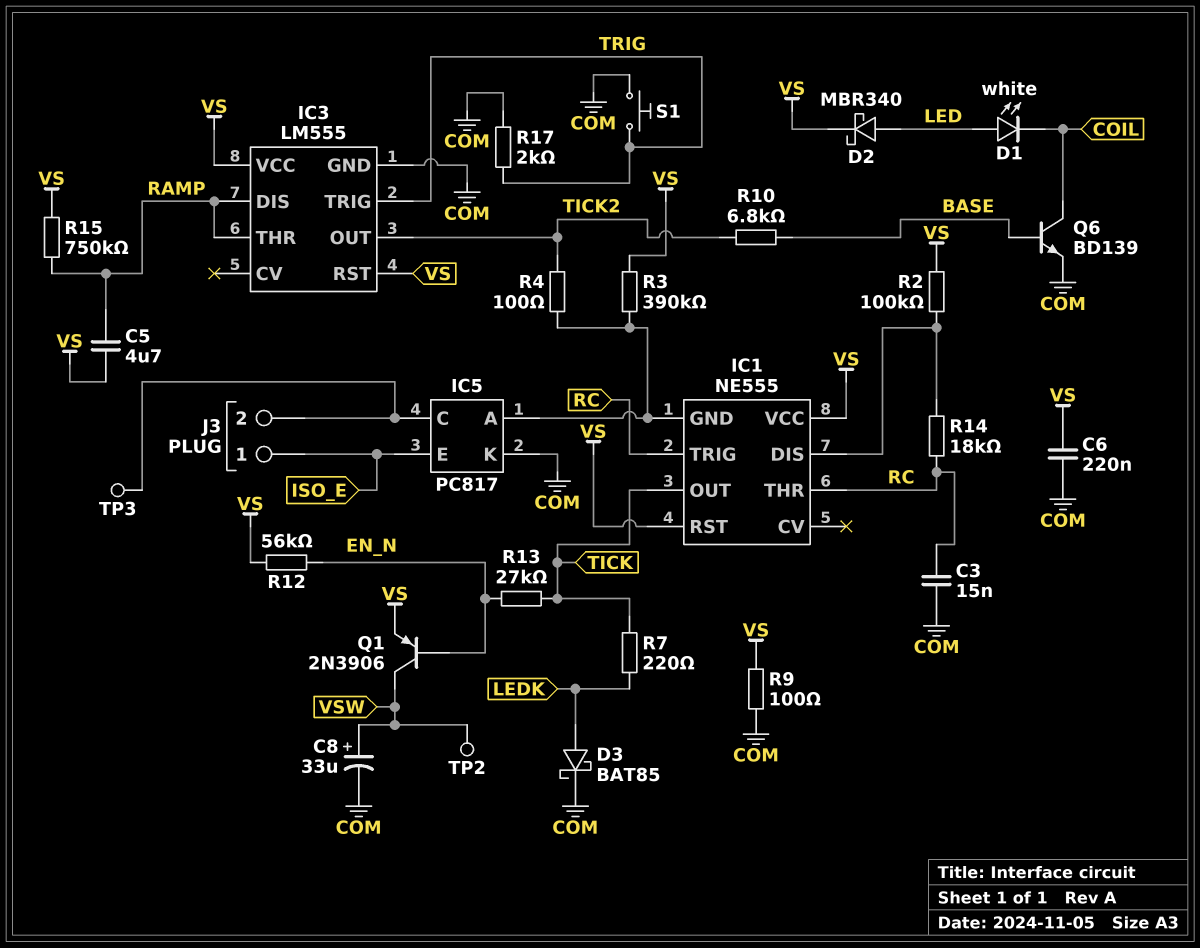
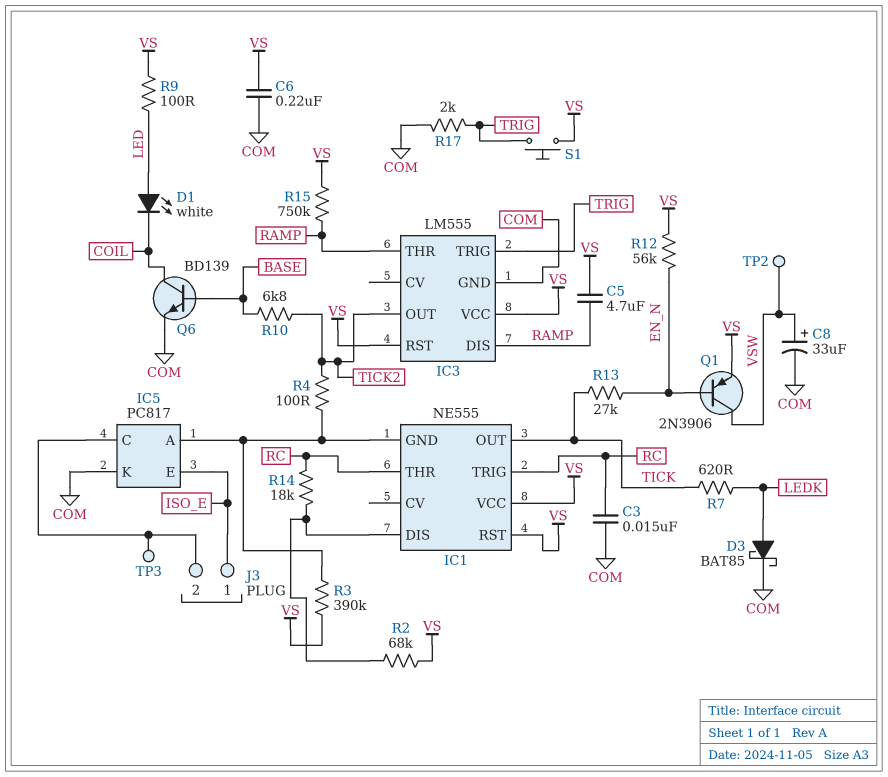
D2: schottky MBR340 (A LED, K VS) -> none
R2: 100k (IC1/DIS, VS) -> 68k (IC1/DIS, VS)
R7: 220 (LEDK, TICK) -> 620 (LEDK, TICK)
R9: 100 (COM, VS) -> 100 (LED, VS)
S1: button (COM, TRIG) -> button (TRIG, VS)

